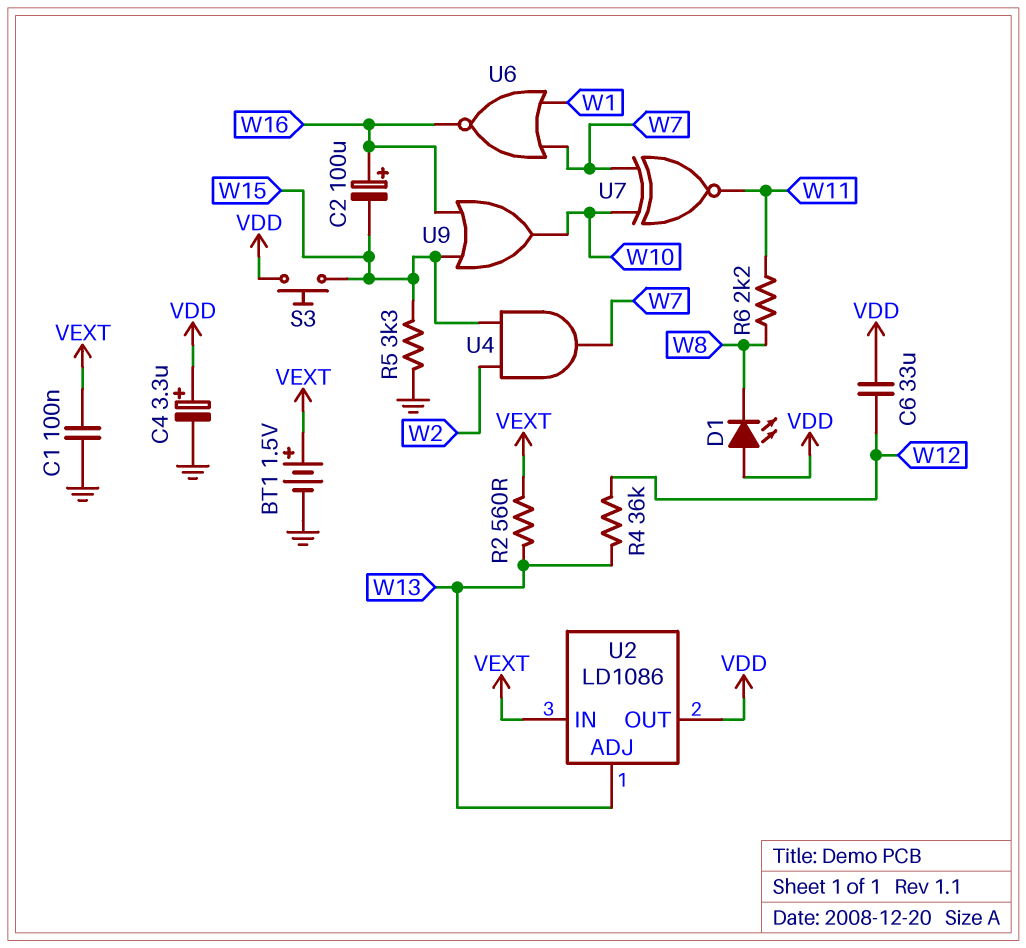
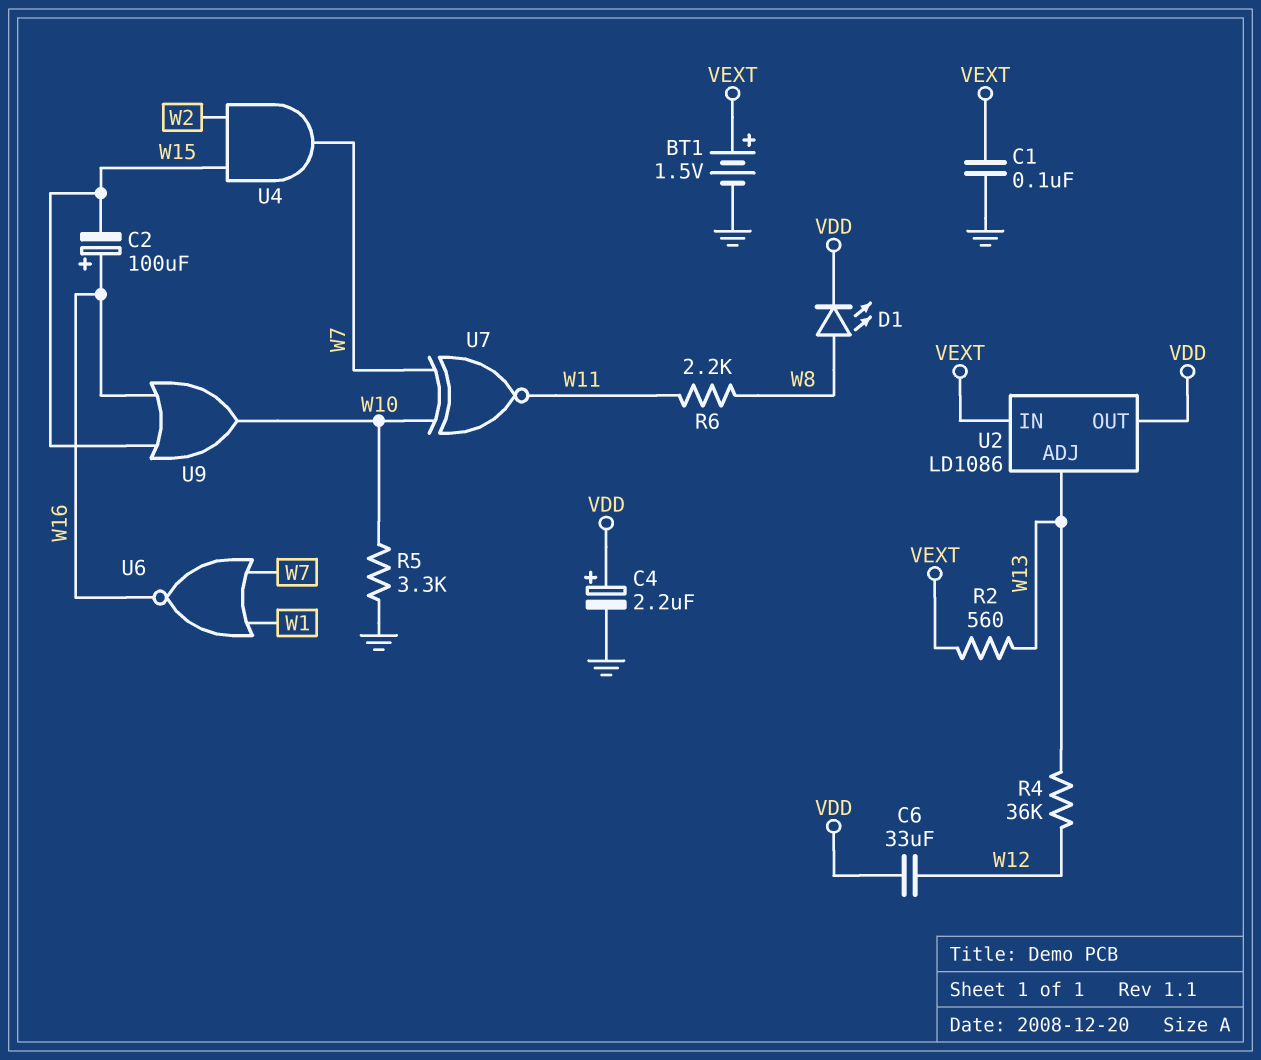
C4: 3.3uF (plus VDD, minus GND) -> 2.2uF (plus VDD, minus GND)
D1: LED (A VDD, K W8) -> LED (A W8, K VDD)
R5: 3.3k (GND, W15) -> 3.3k (GND, W10)
S3: button (VDD, W15) -> none

